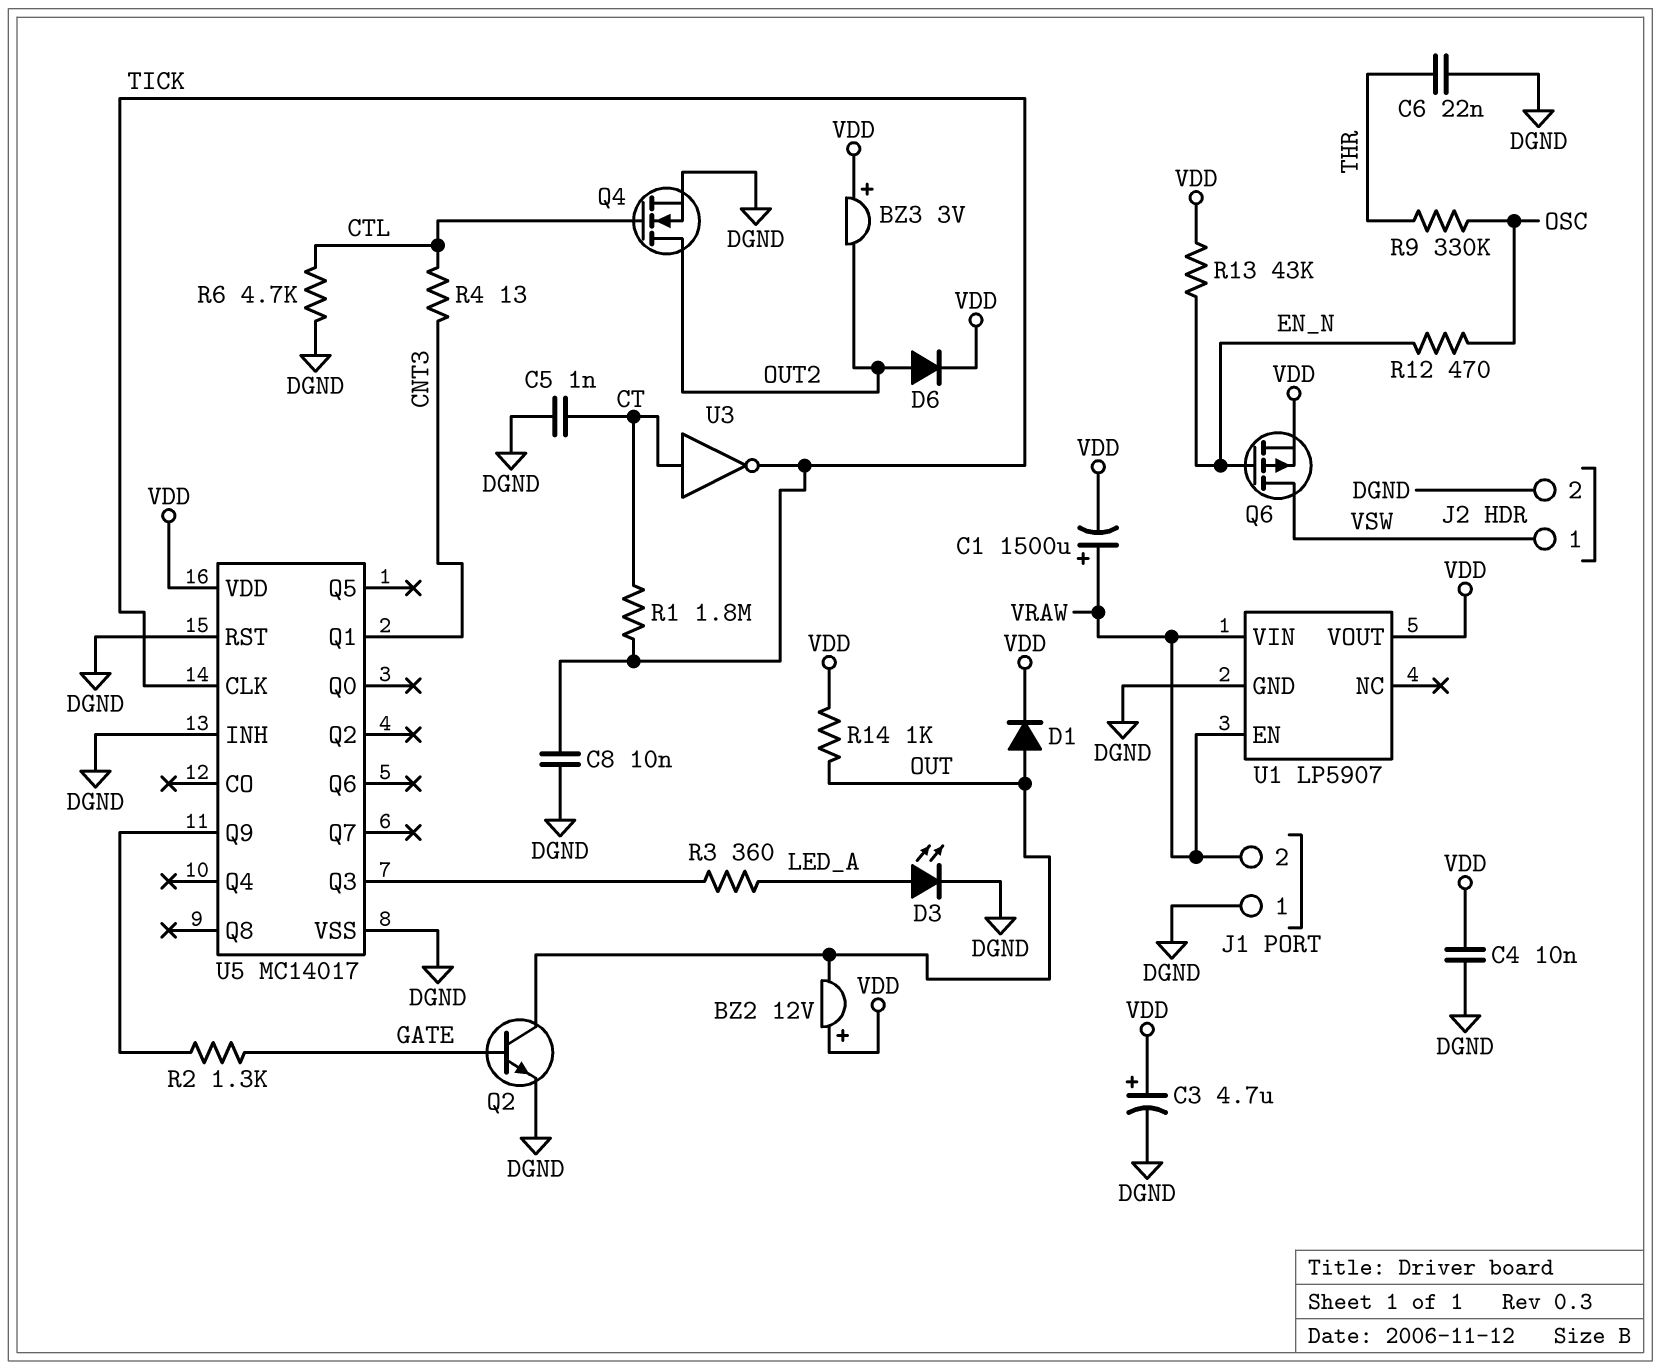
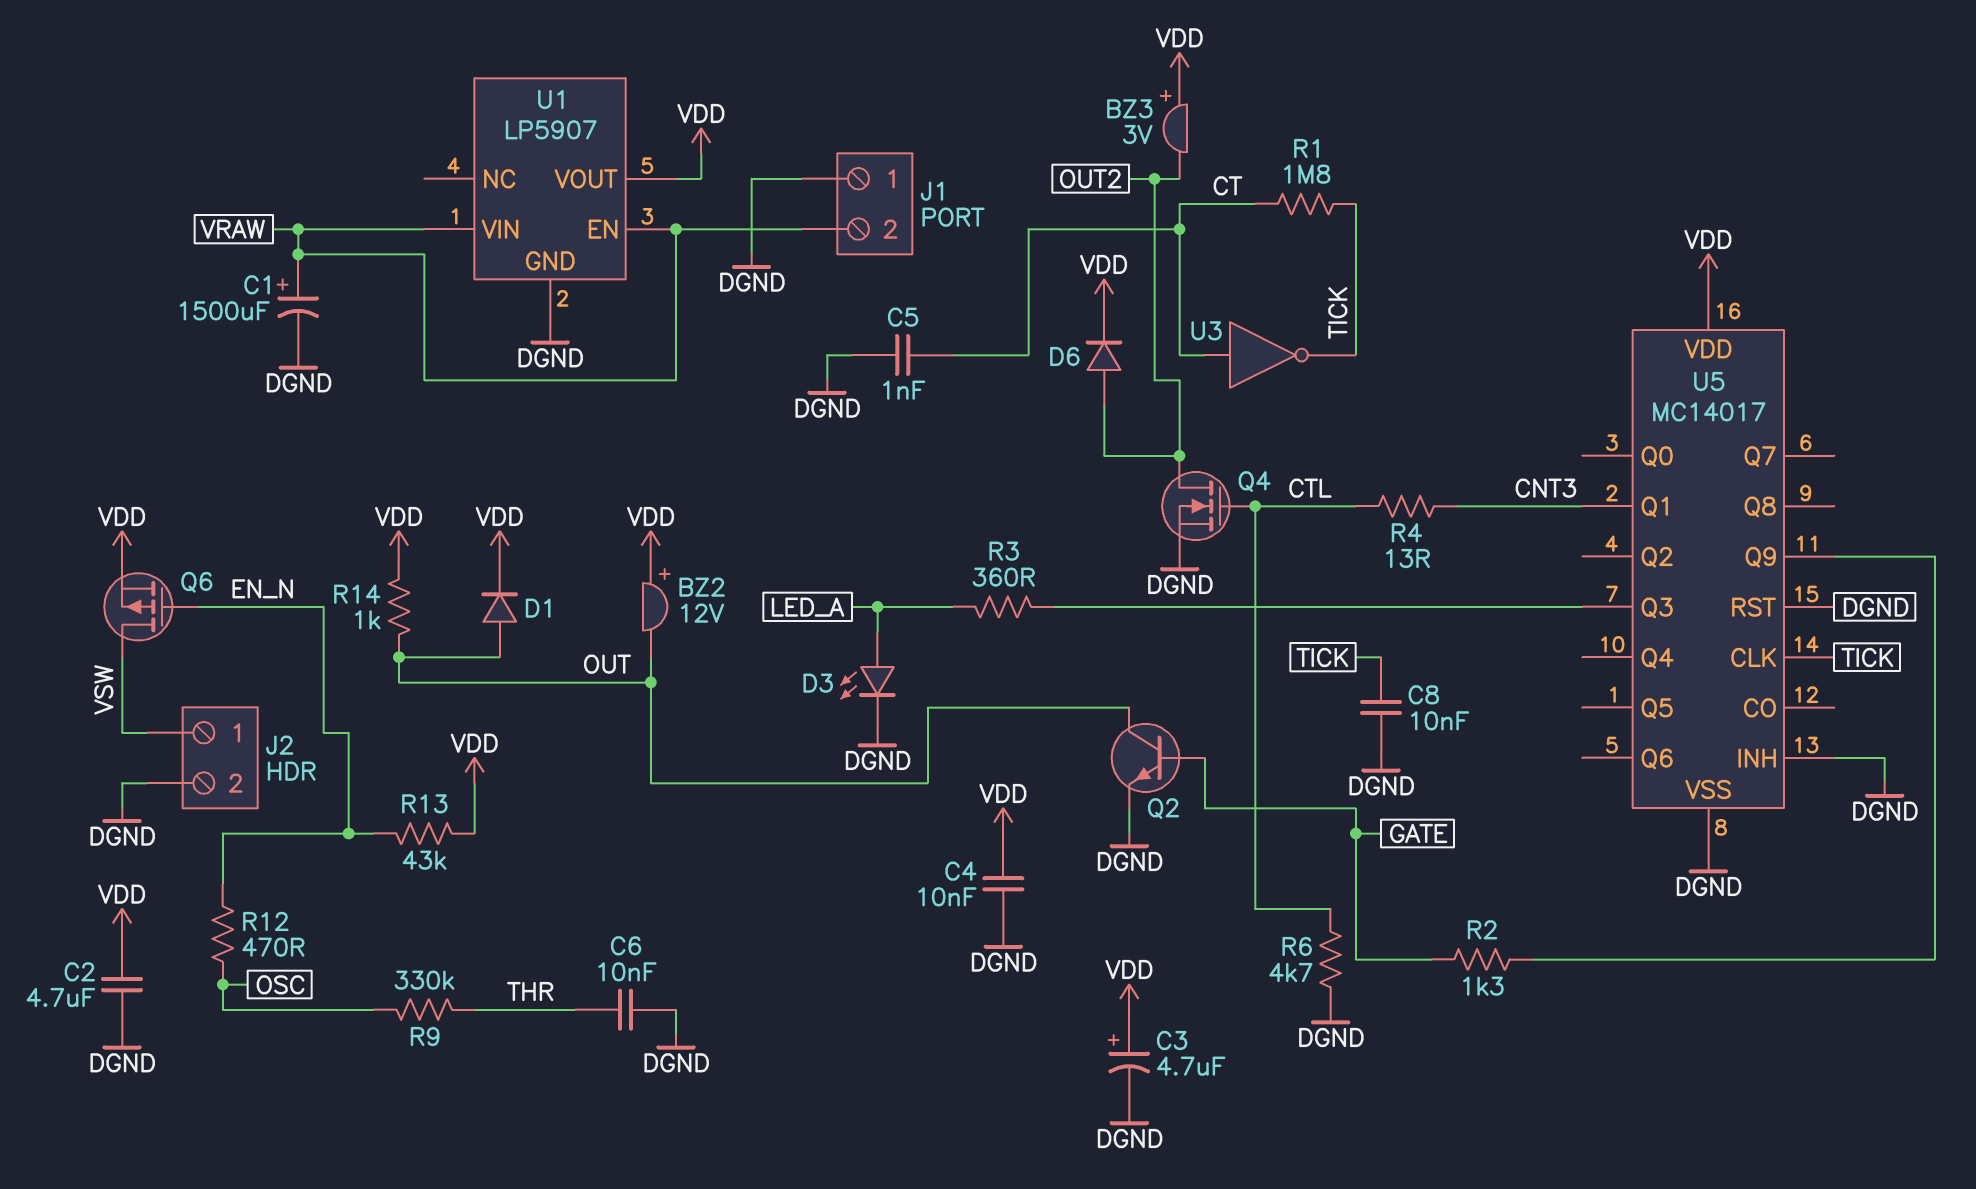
C1: 1500uF (plus VRAW, minus VDD) -> 1500uF (plus VRAW, minus DGND)
C2: none -> 4.7uF (DGND, VDD)
C6: 22nF (DGND, THR) -> 10nF (DGND, THR)

